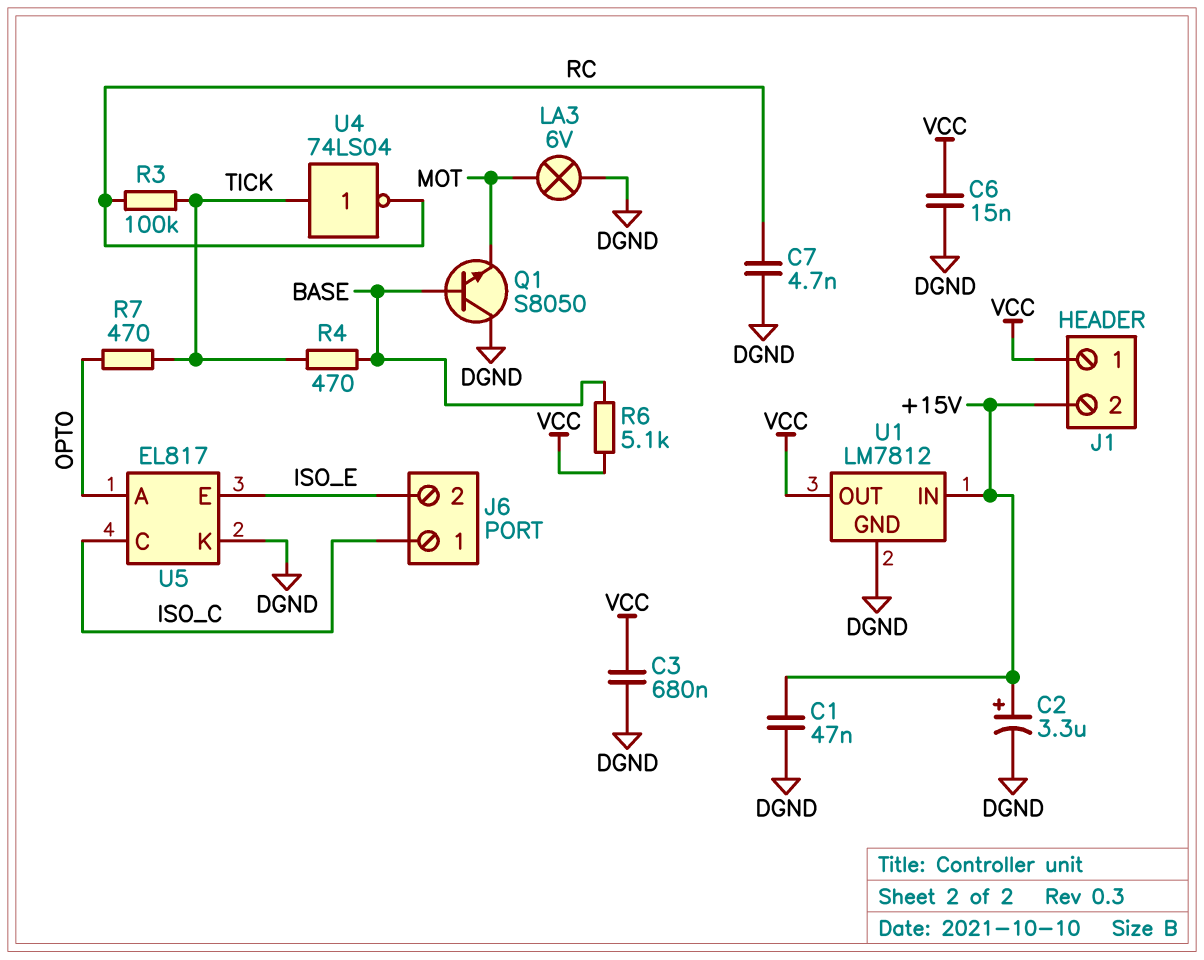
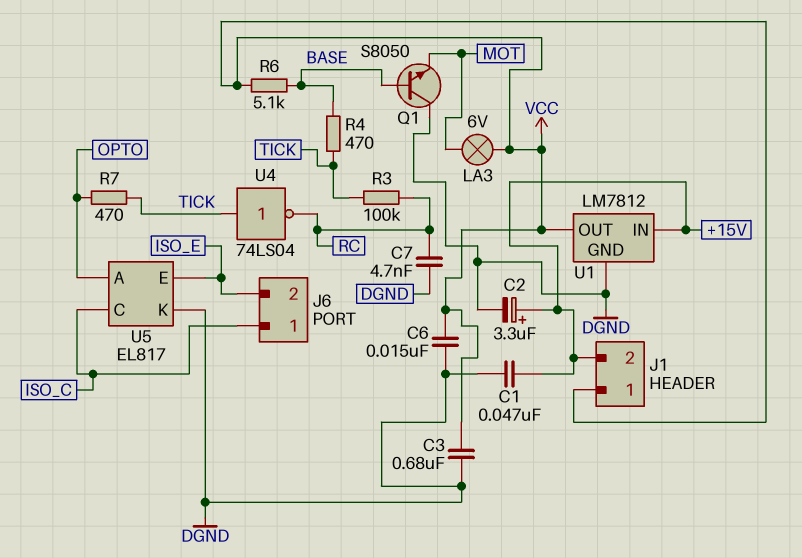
LA3: lamp 6V (DGND, MOT) -> lamp 6V (MOT, VCC)

